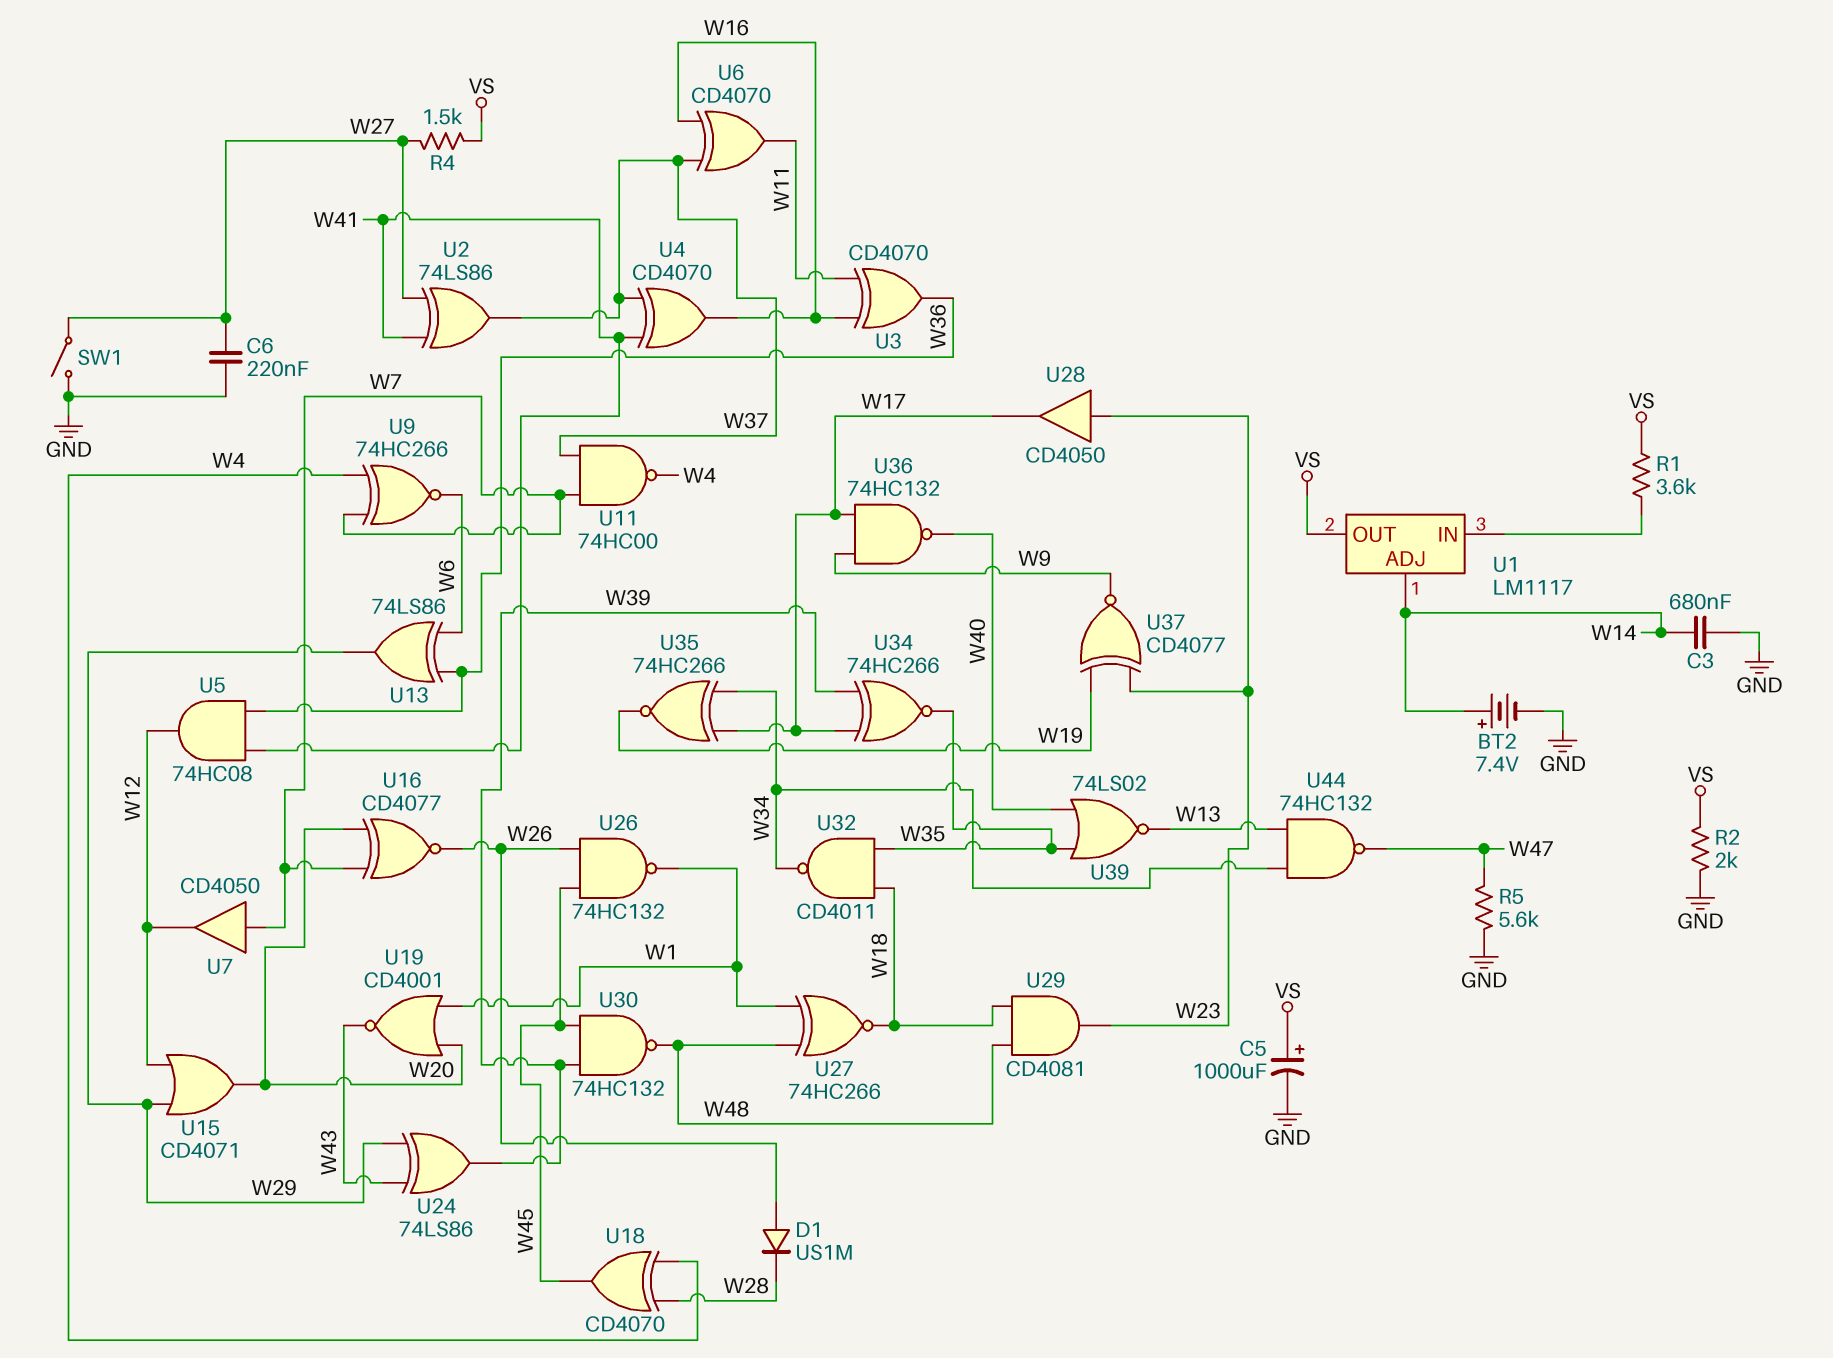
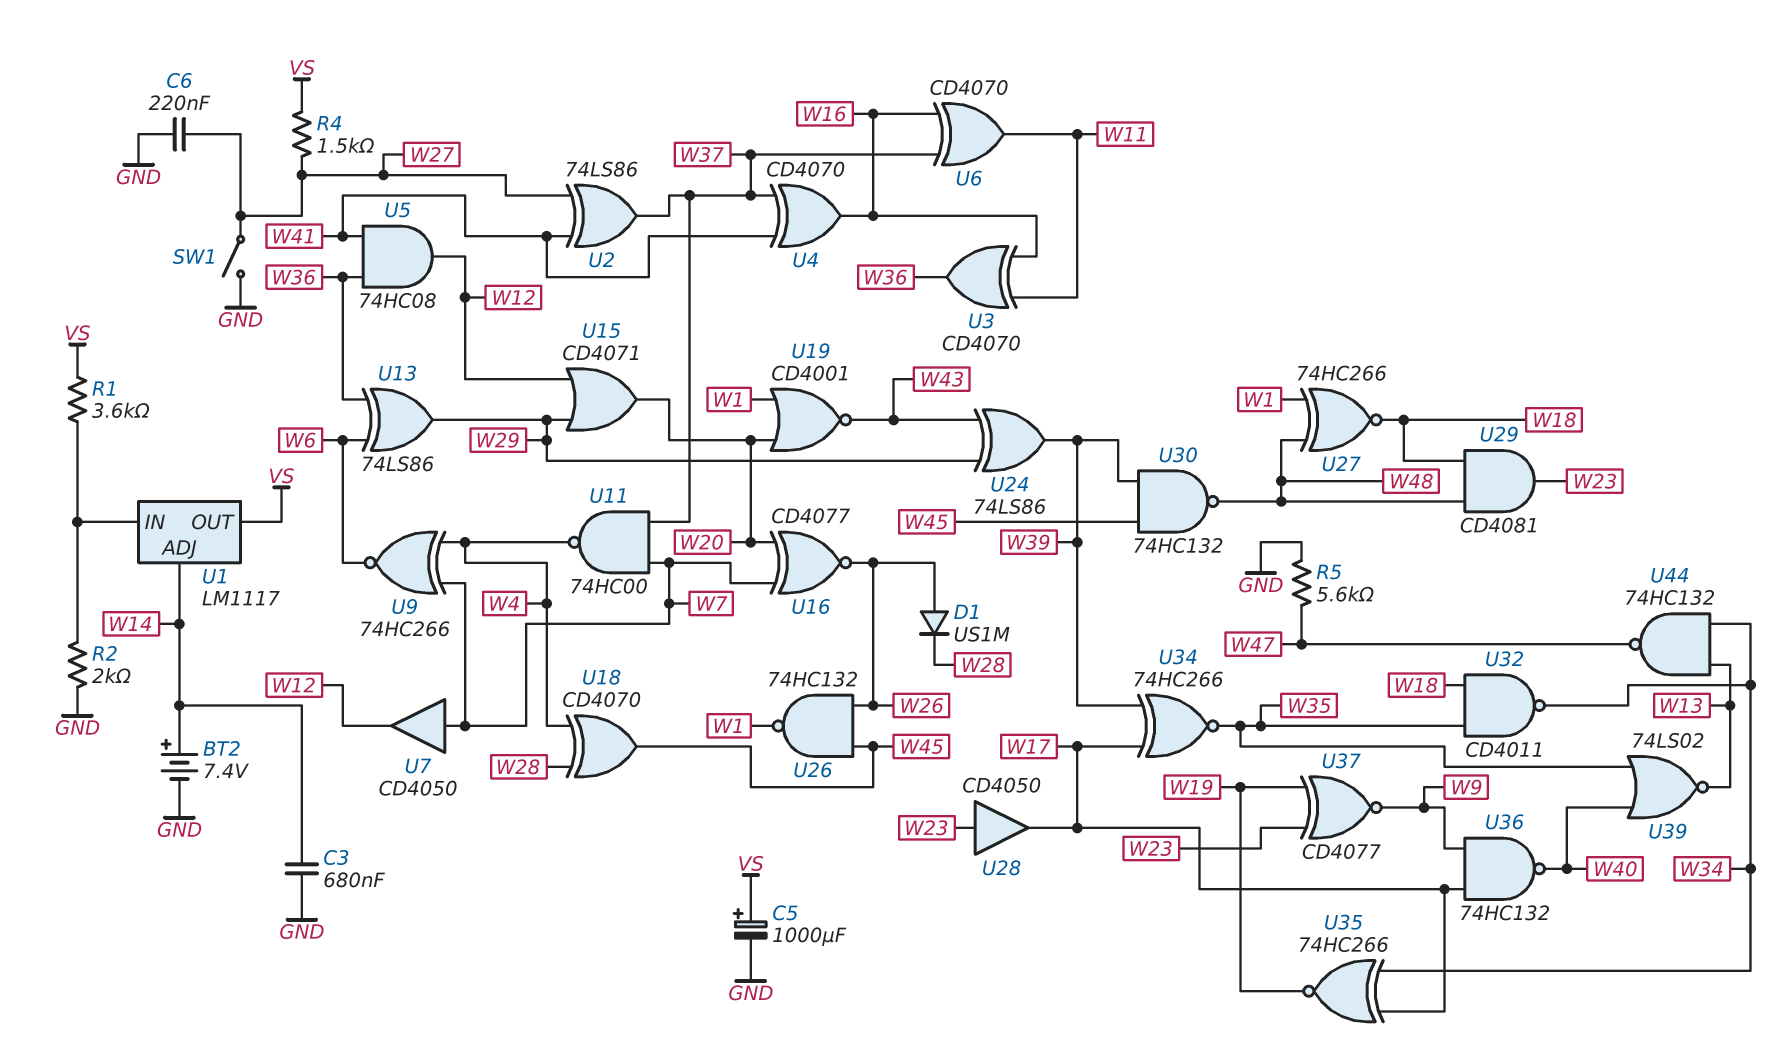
R2: 2k (GND, VS) -> 2k (GND, U1/IN)

